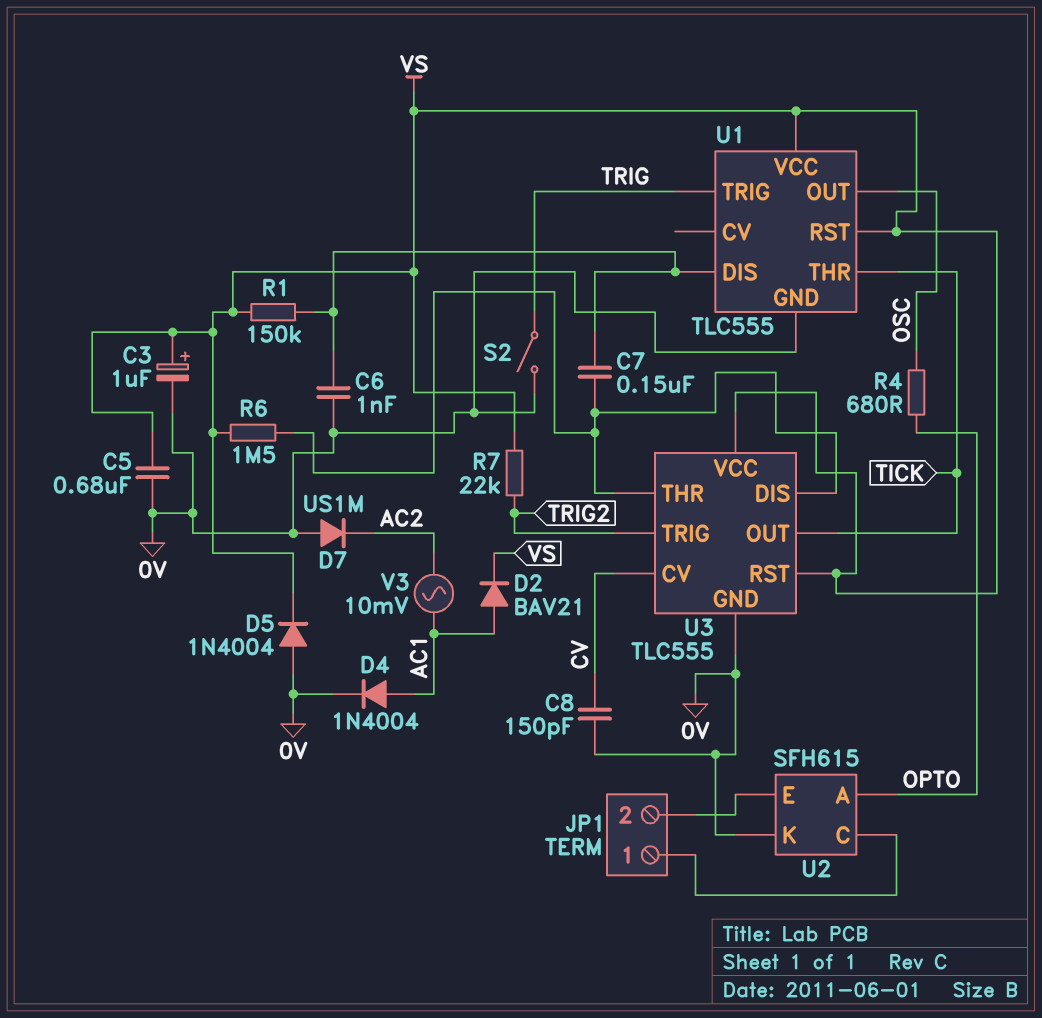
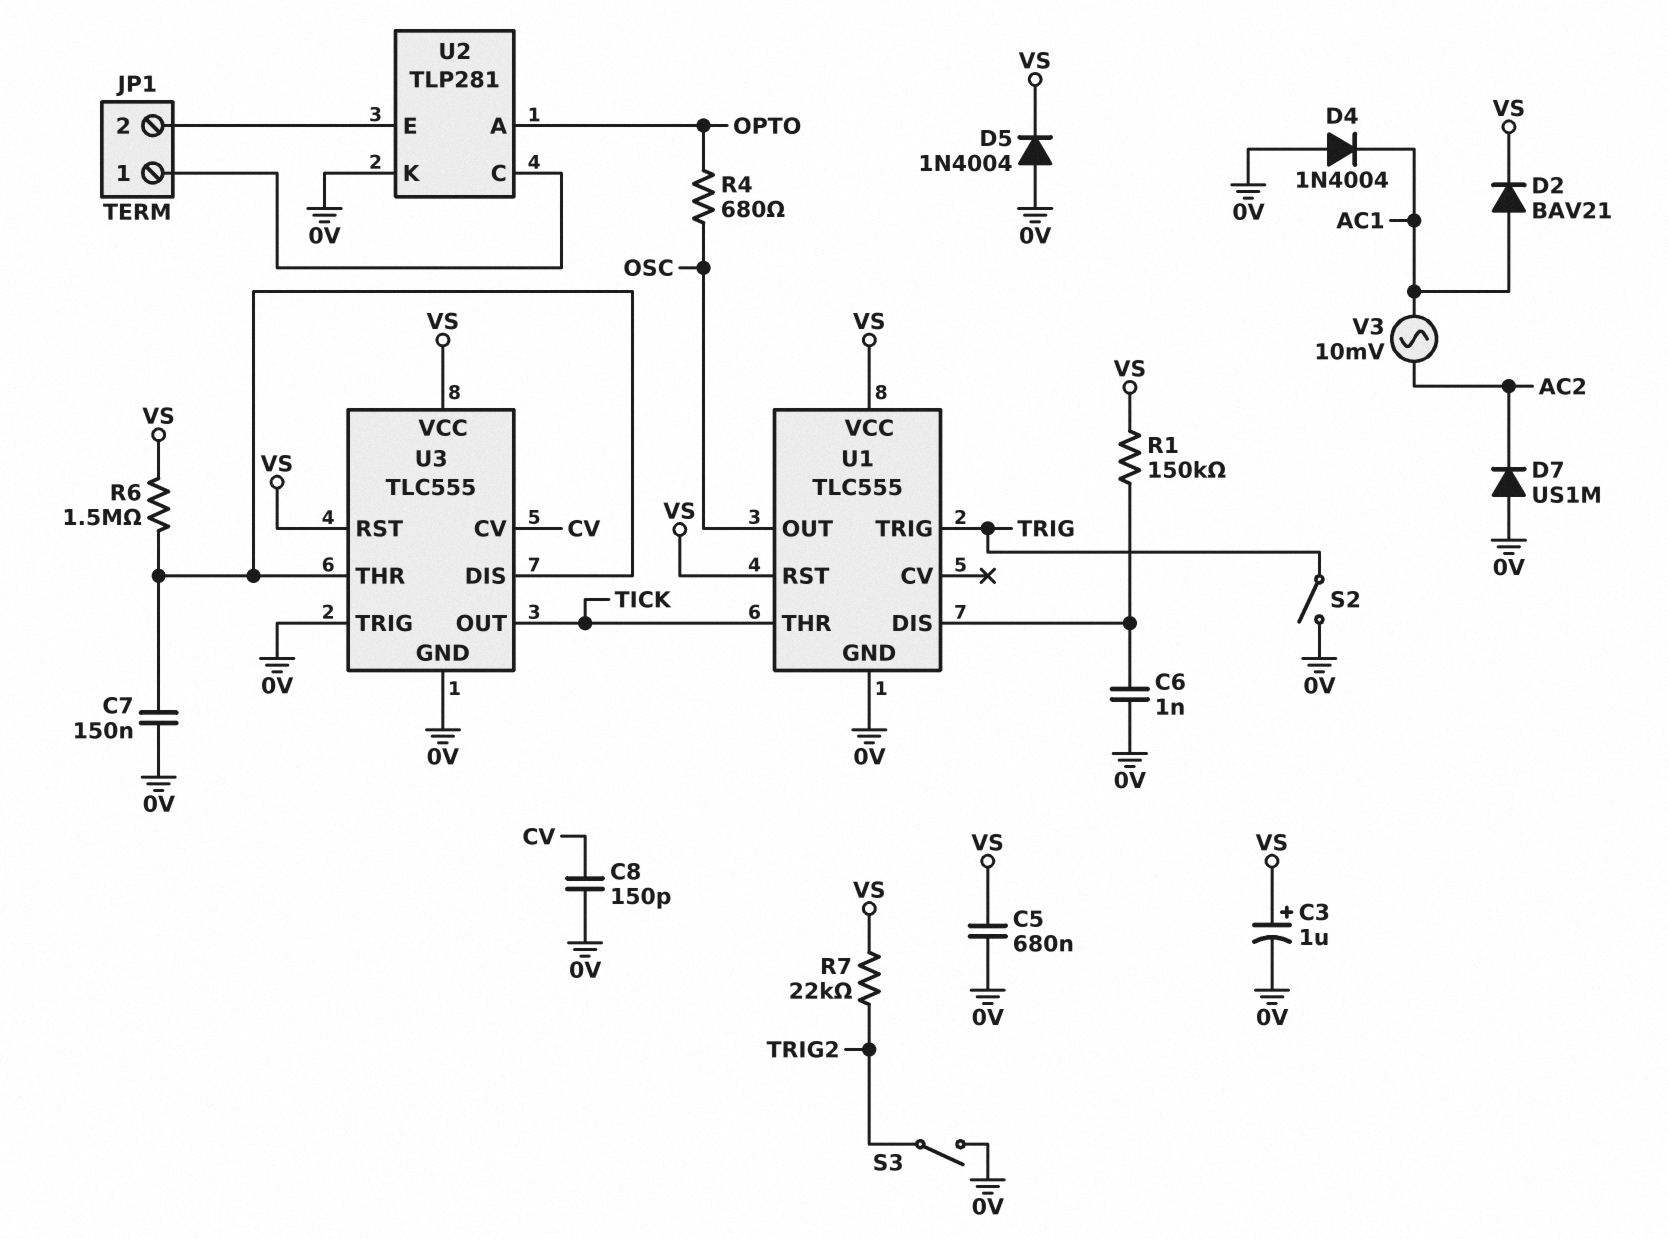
C7: 150nF (U1/DIS, U3/DIS) -> 150nF (0V, U3/DIS)
D4: diode 1N4004 (A AC1, K 0V) -> diode 1N4004 (A 0V, K AC1)
S3: none -> switch (0V, TRIG2)
U2: SFH615 -> TLP281
U3 pin TRIG: TRIG2 -> 0V

